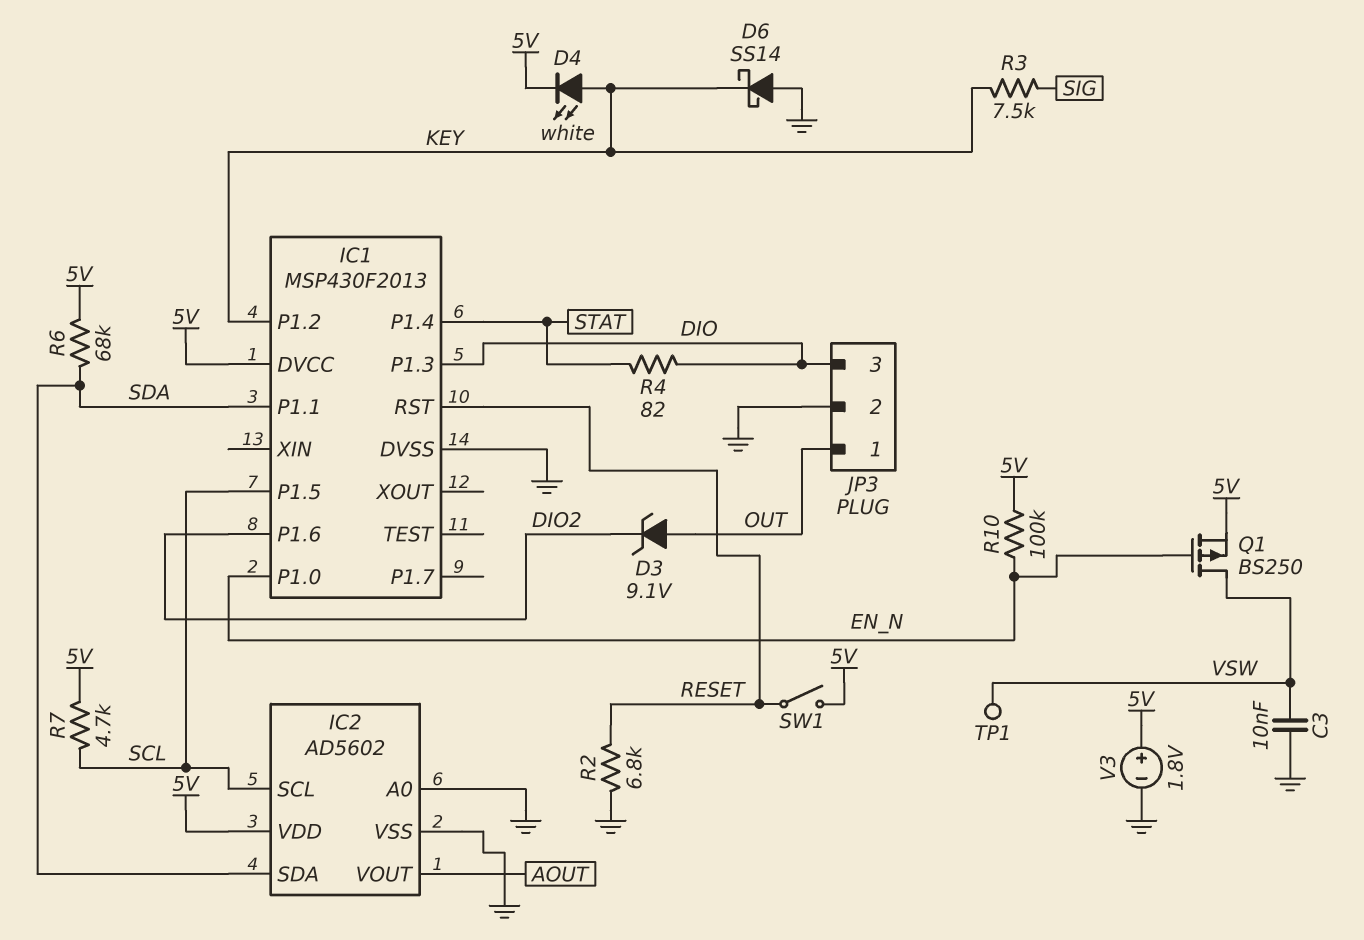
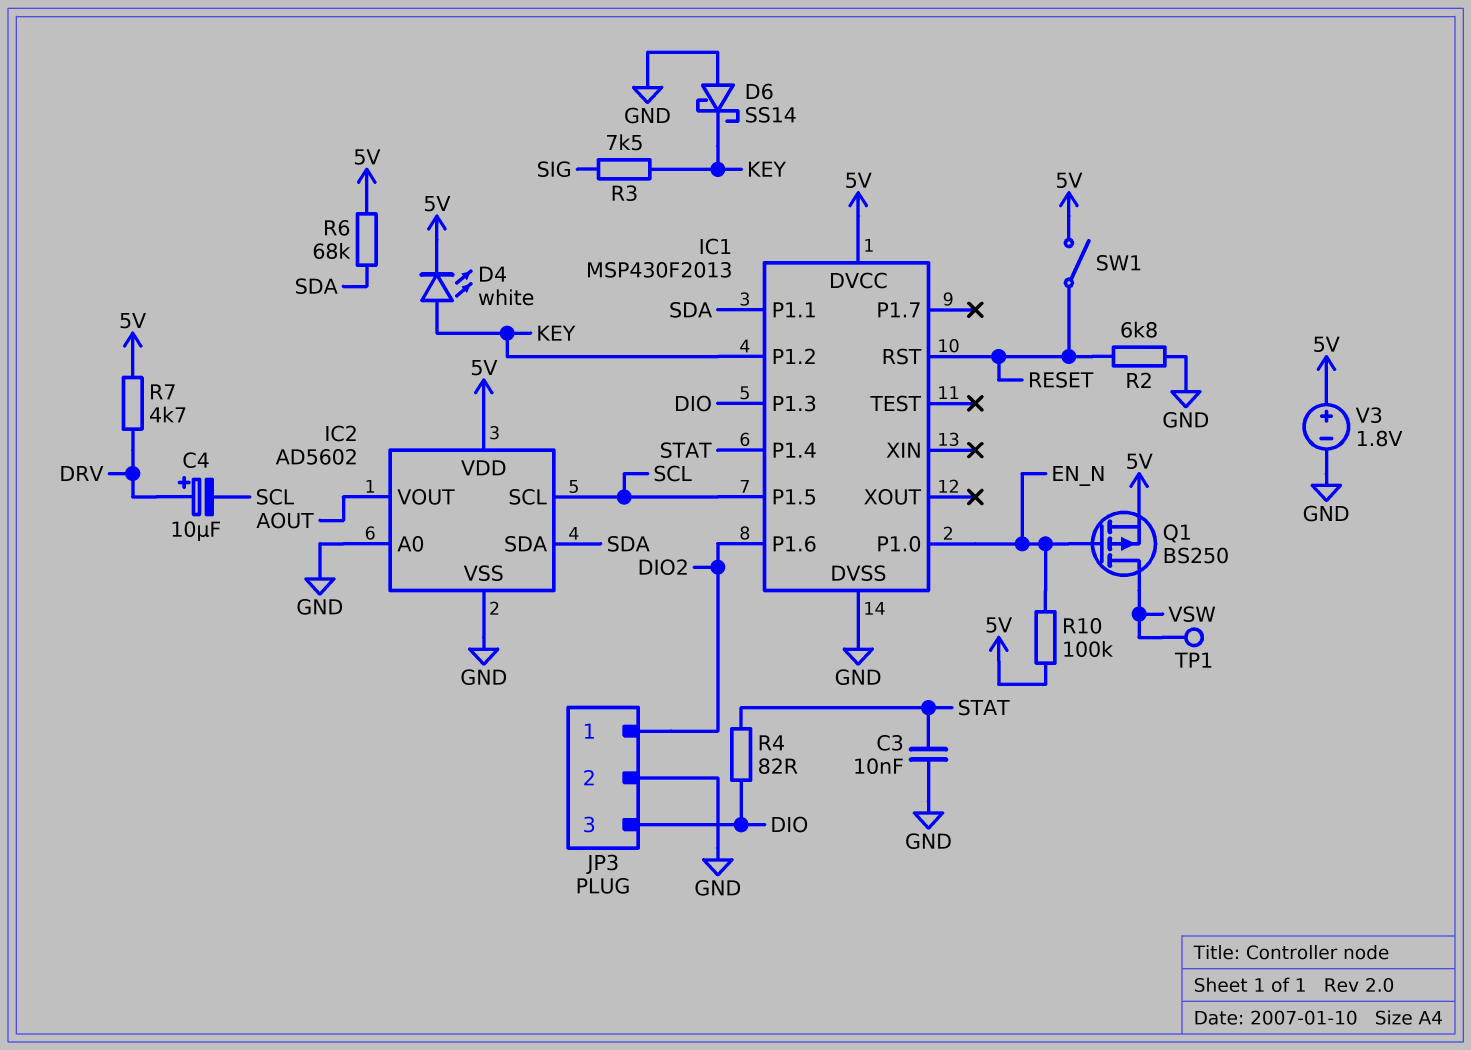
C3: 10nF (GND, VSW) -> 10nF (GND, STAT)
C4: none -> 10uF (plus DRV, minus SCL)
D3: zener 9.1V (A OUT, K DIO2) -> none
JP3 pin 1: OUT -> DIO2
R7: 4.7k (5V, SCL) -> 4.7k (5V, DRV)

